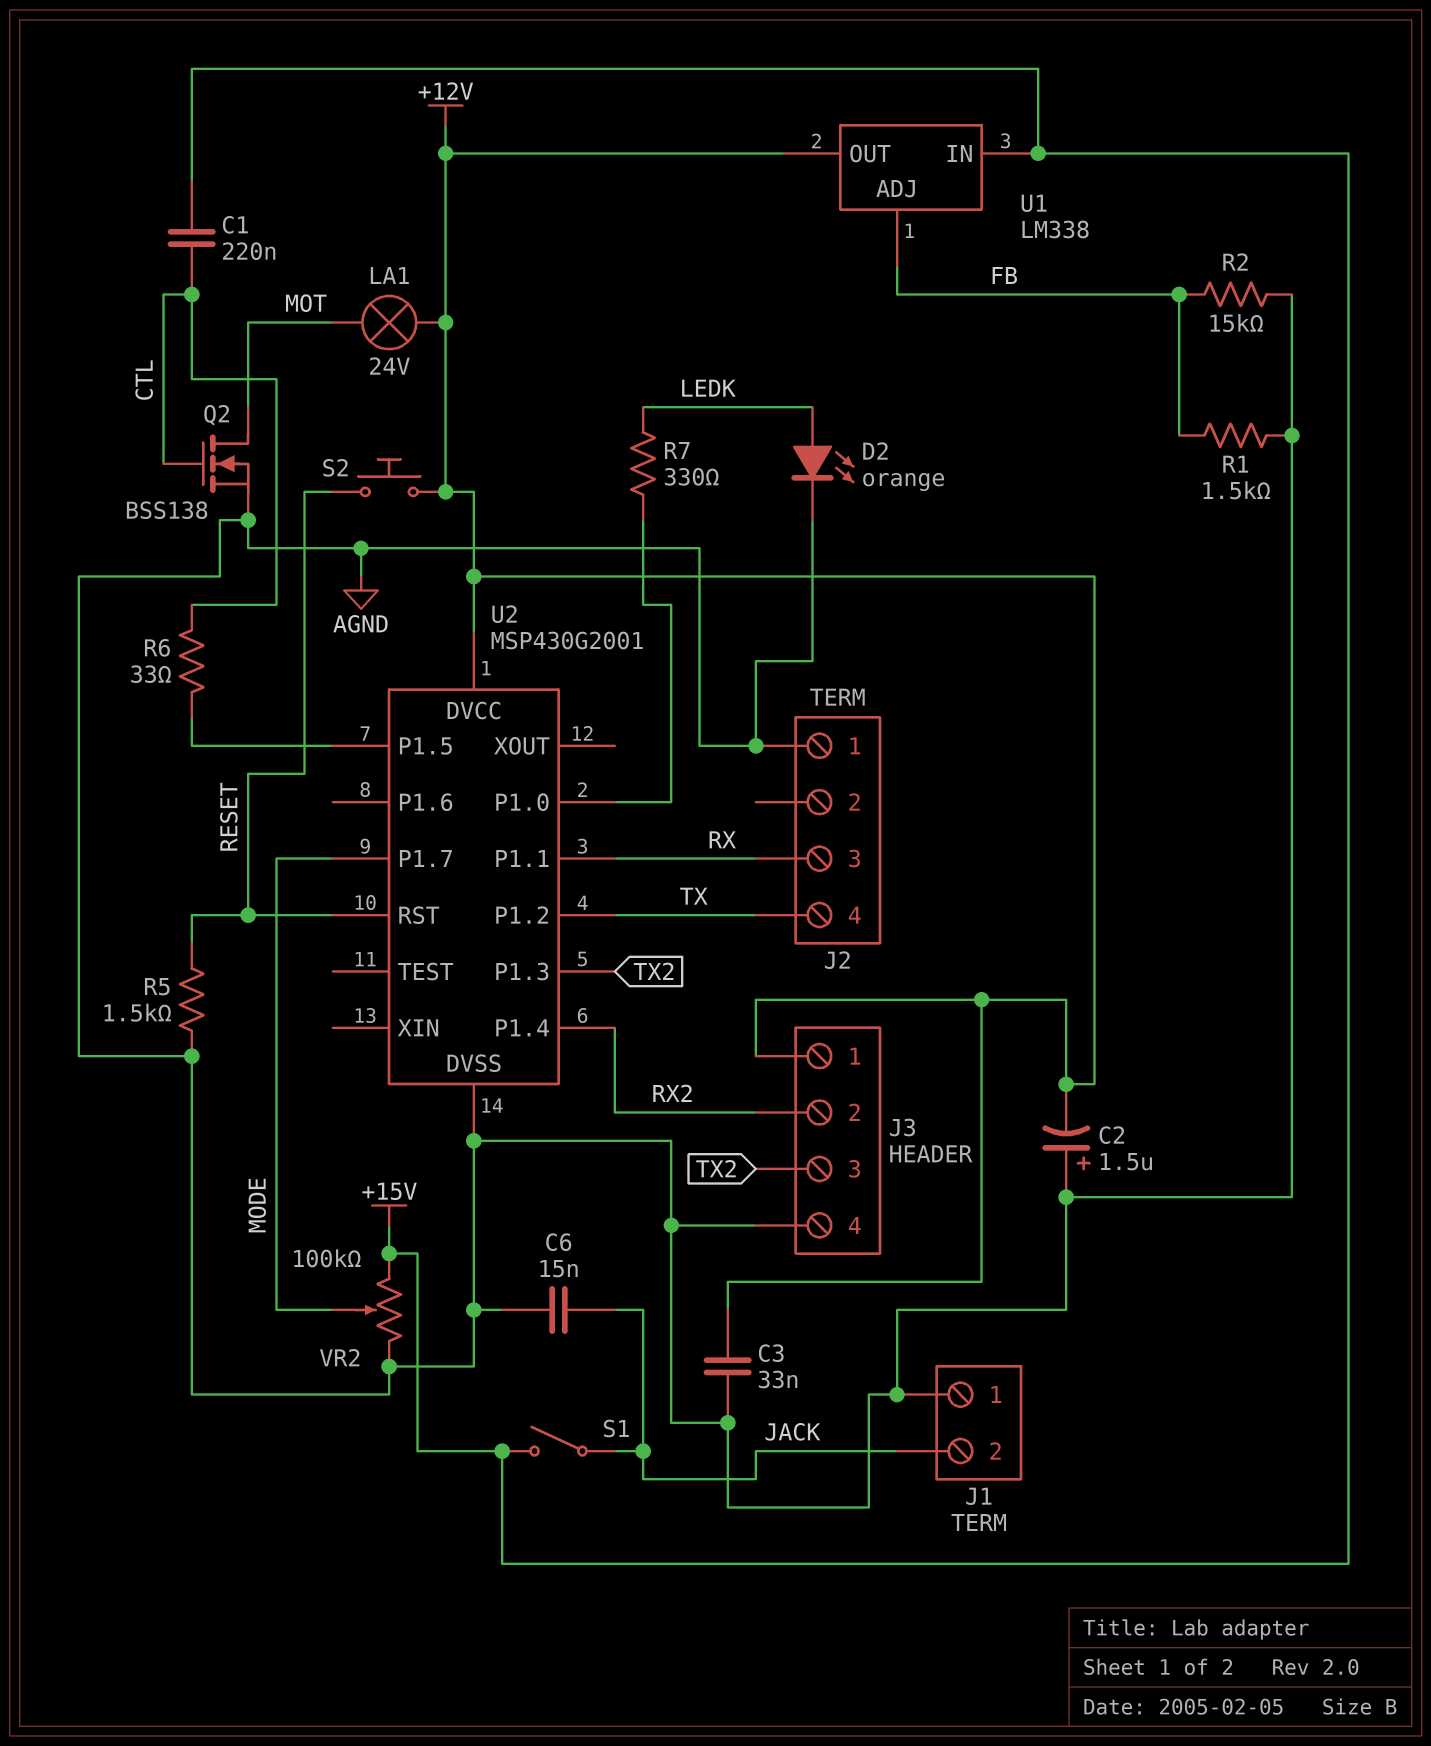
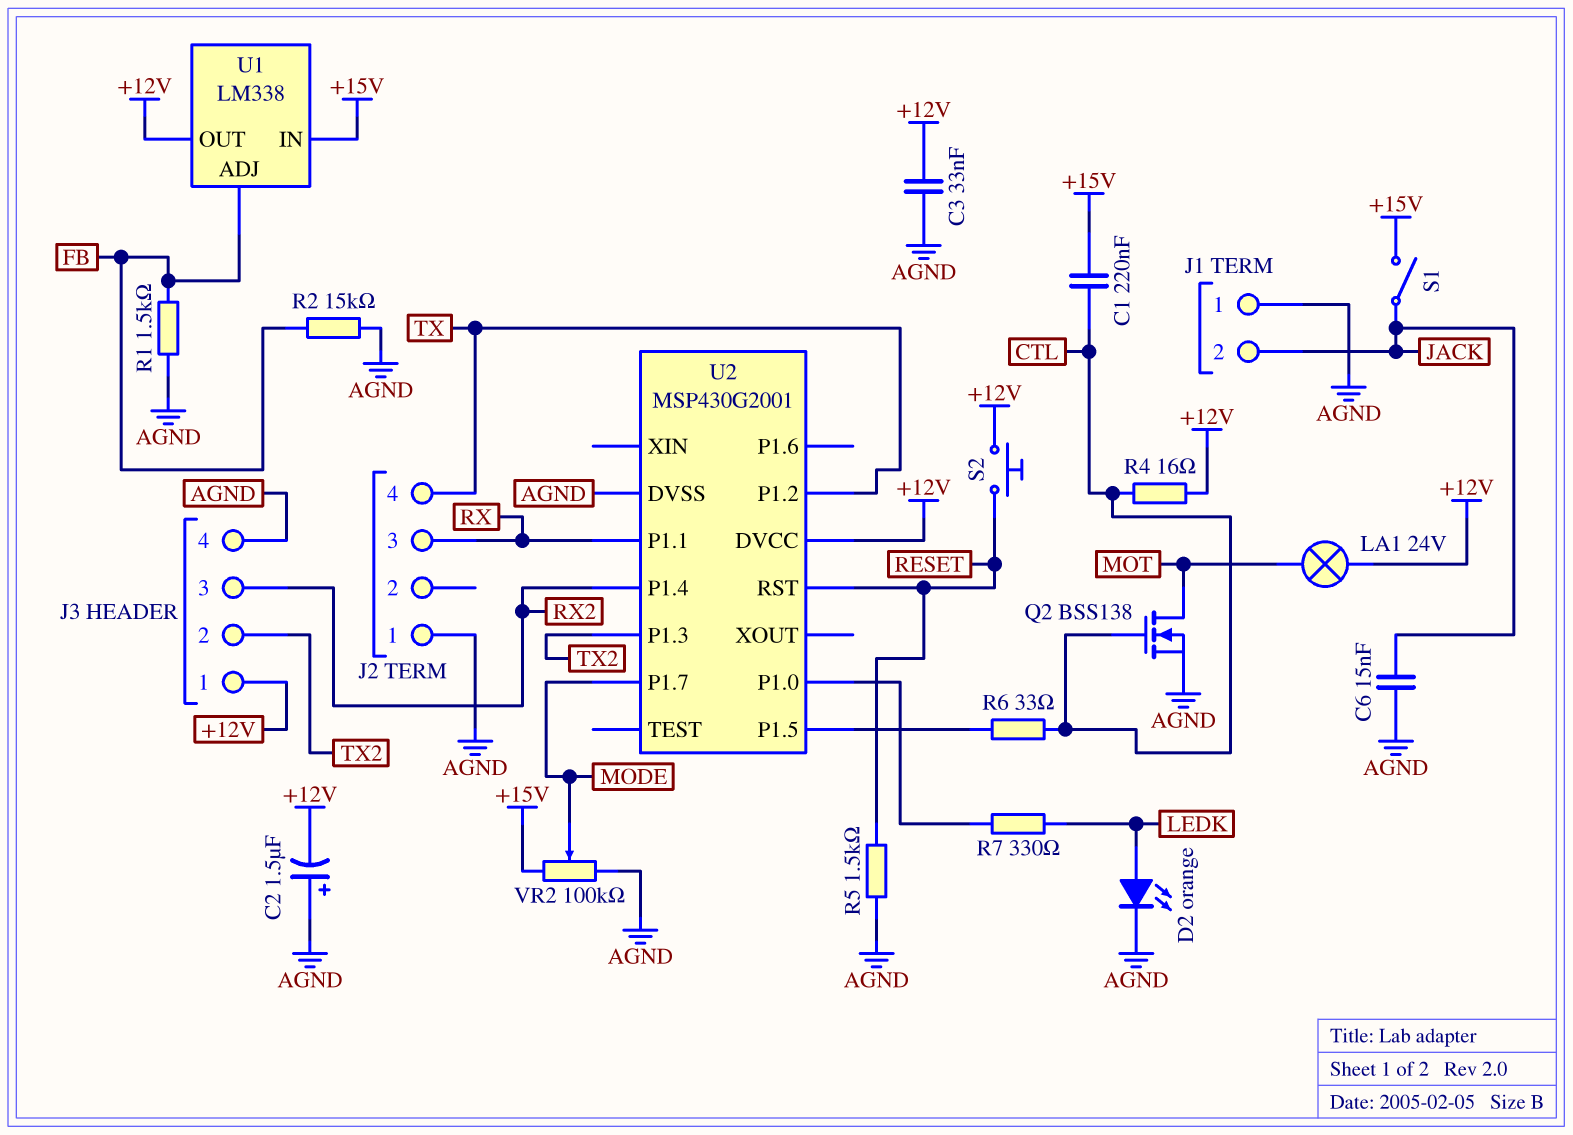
J3 pin 2: RX2 -> TX2
J3 pin 3: TX2 -> RX2
R4: none -> 16 (+12V, CTL)

